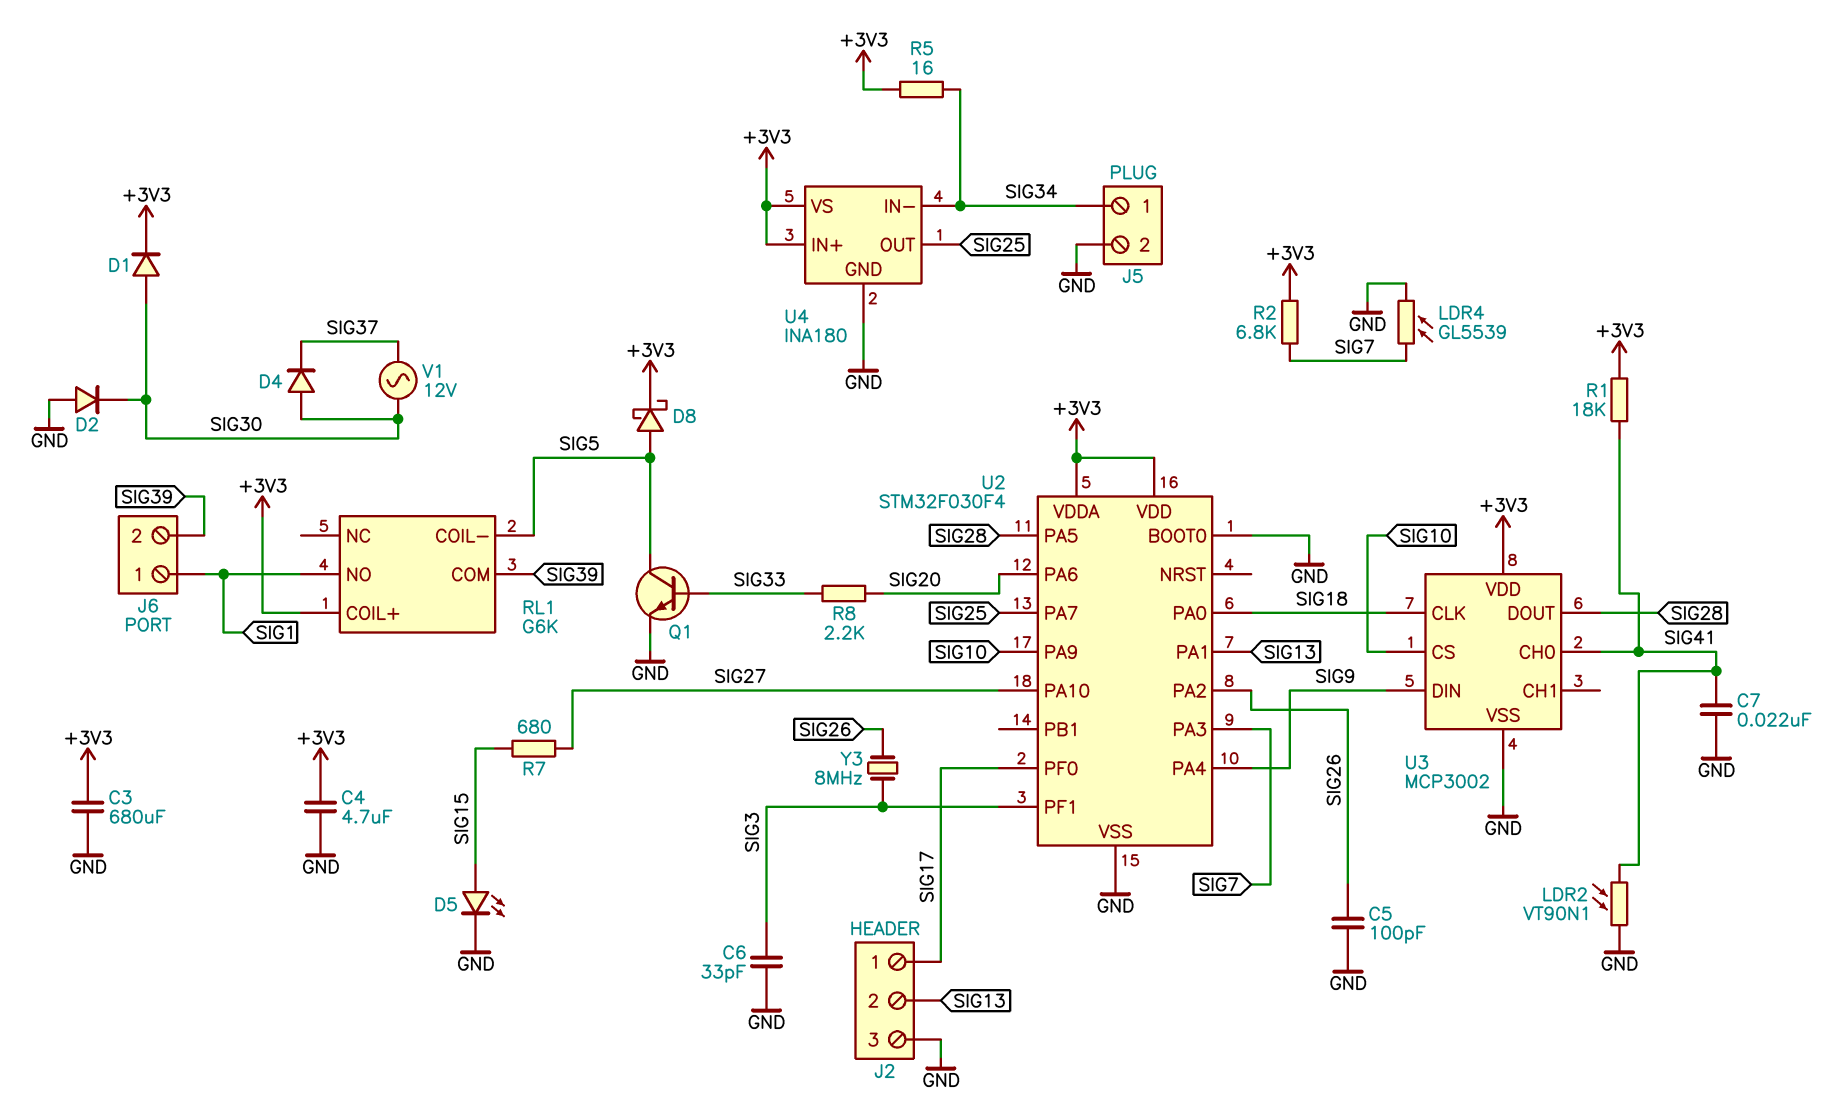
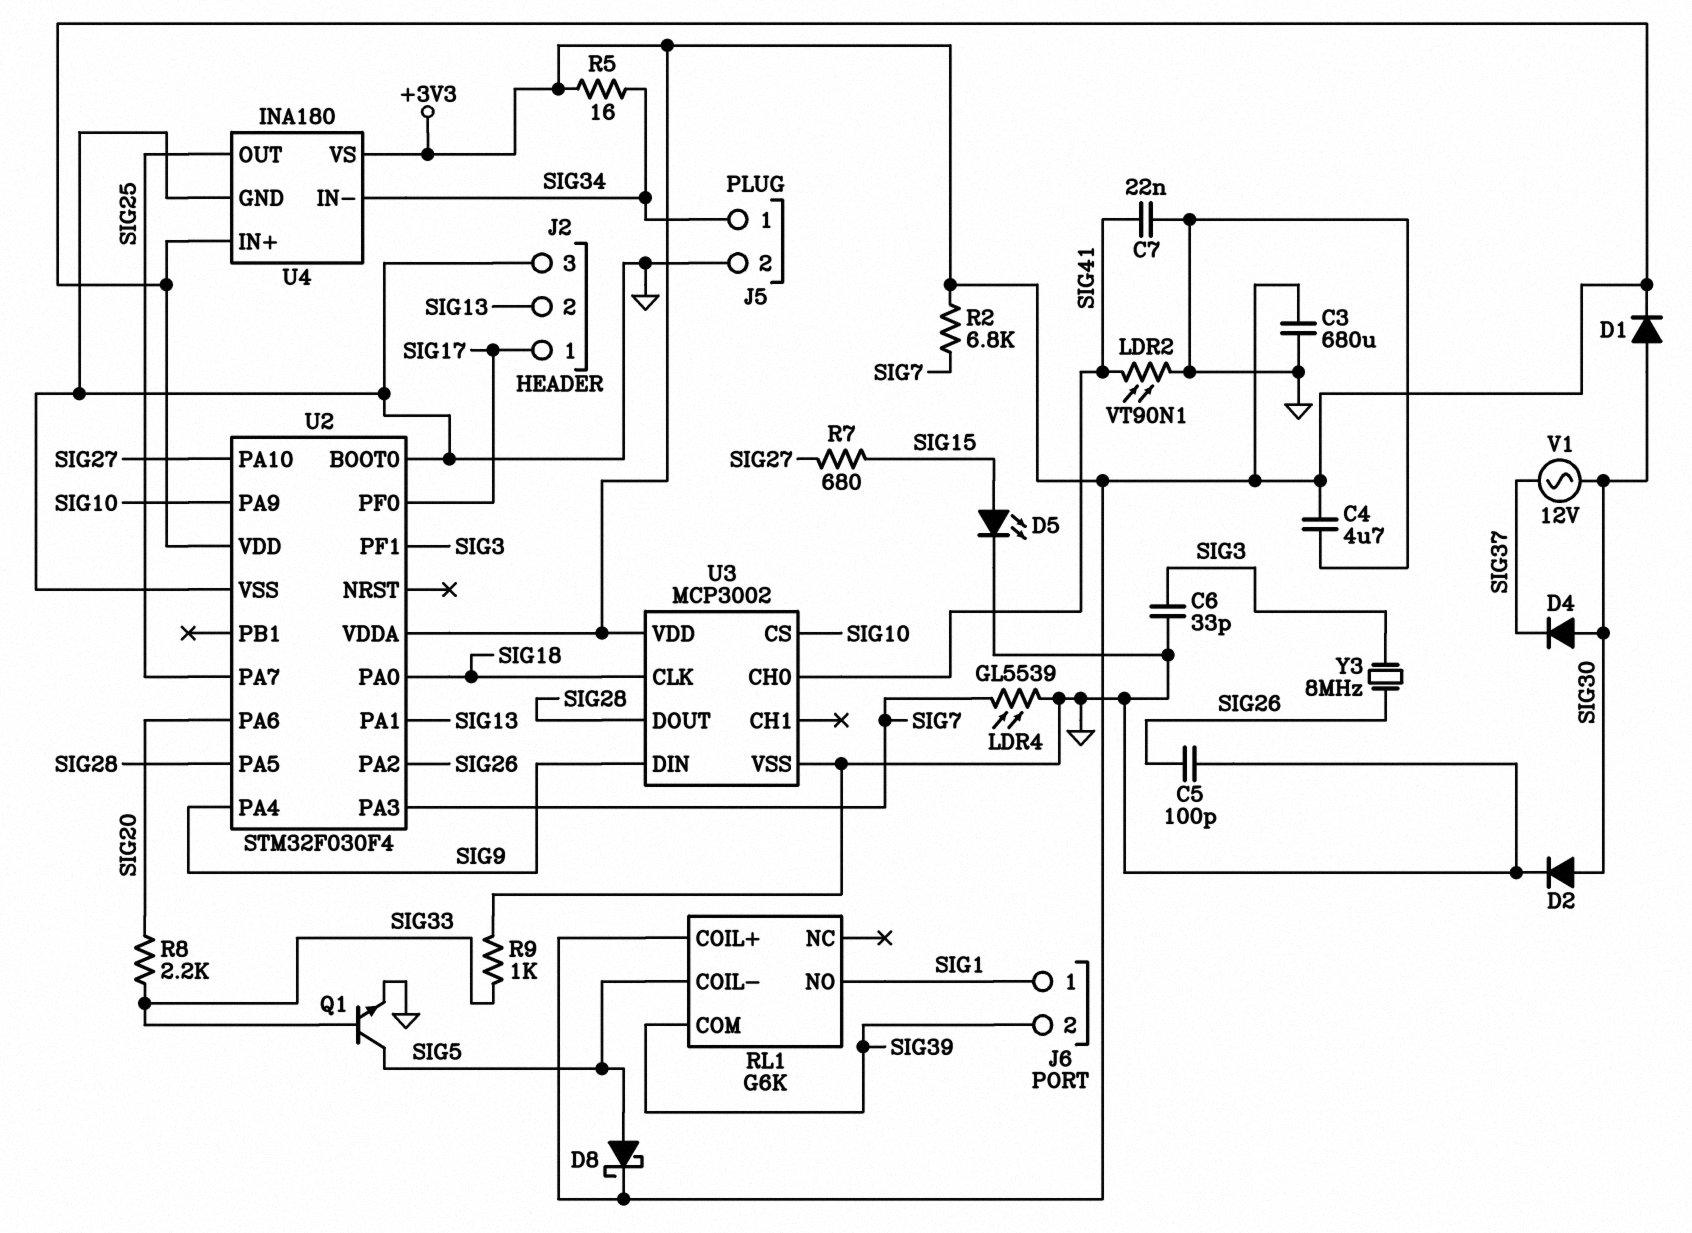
D2: diode (A GND, K SIG30) -> diode (A SIG30, K GND)
R1: 18k (+3V3, SIG41) -> none
R9: none -> 1k (GND, SIG33)

